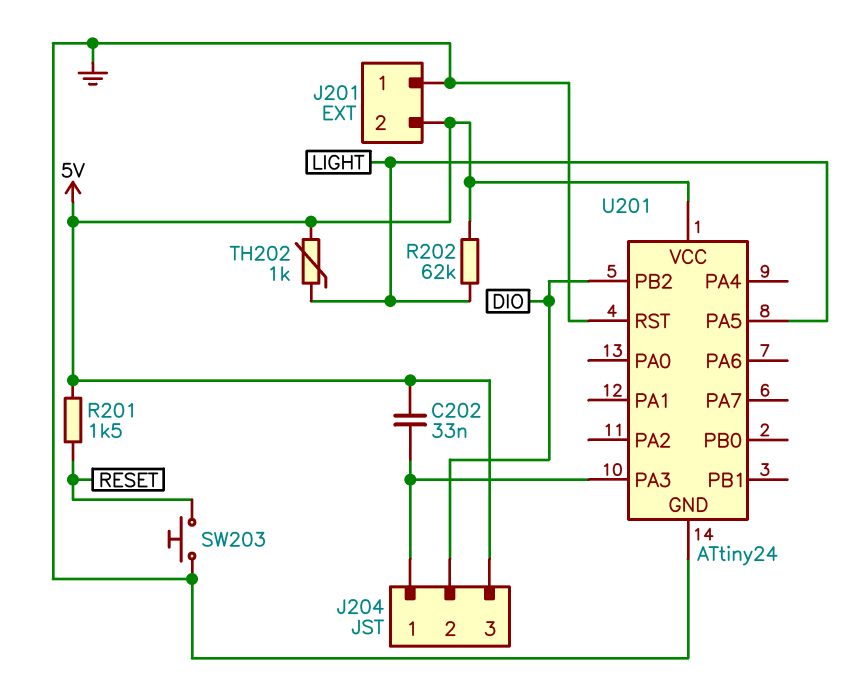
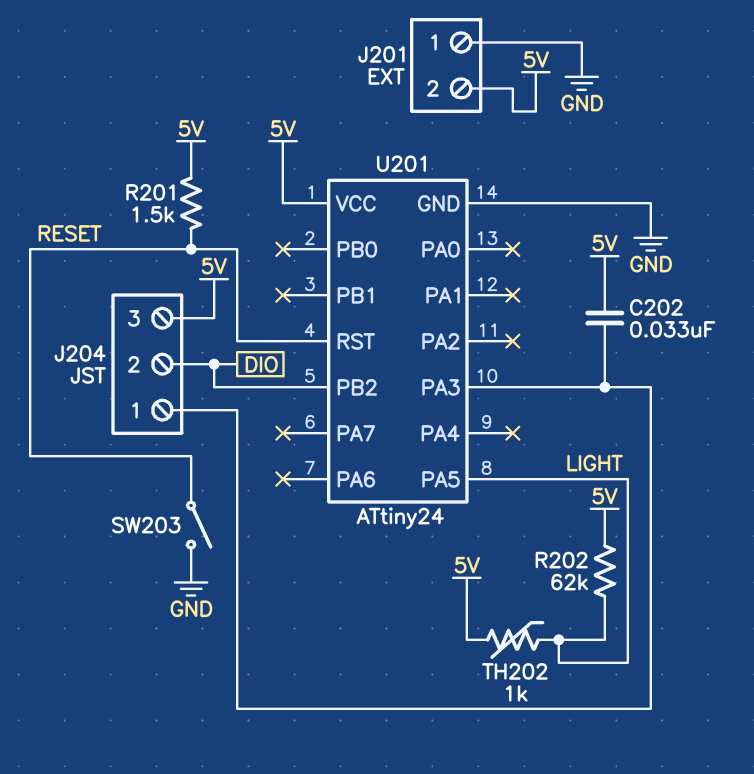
SW203: button (GND, RESET) -> switch (GND, RESET)
U201 pin RST: GND -> RESET

